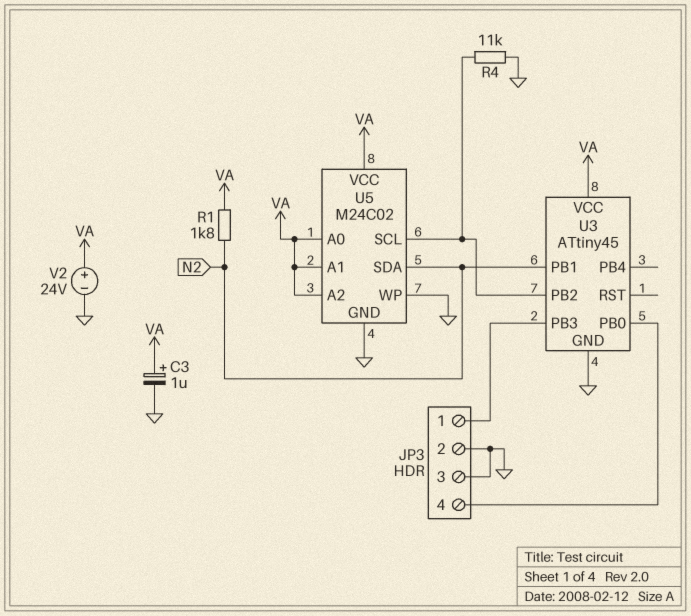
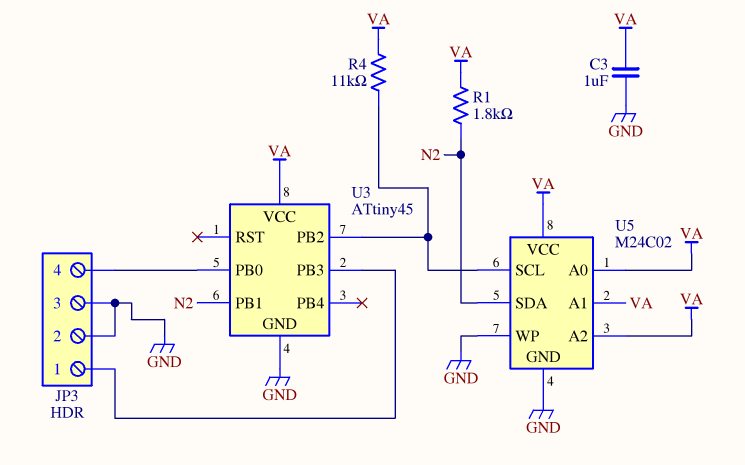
C3: 1uF (plus VA, minus GND) -> 1uF (GND, VA)
R4: 11k (GND, U3/PB2) -> 11k (U3/PB2, VA)
V2: 24V (plus VA, minus GND) -> none

